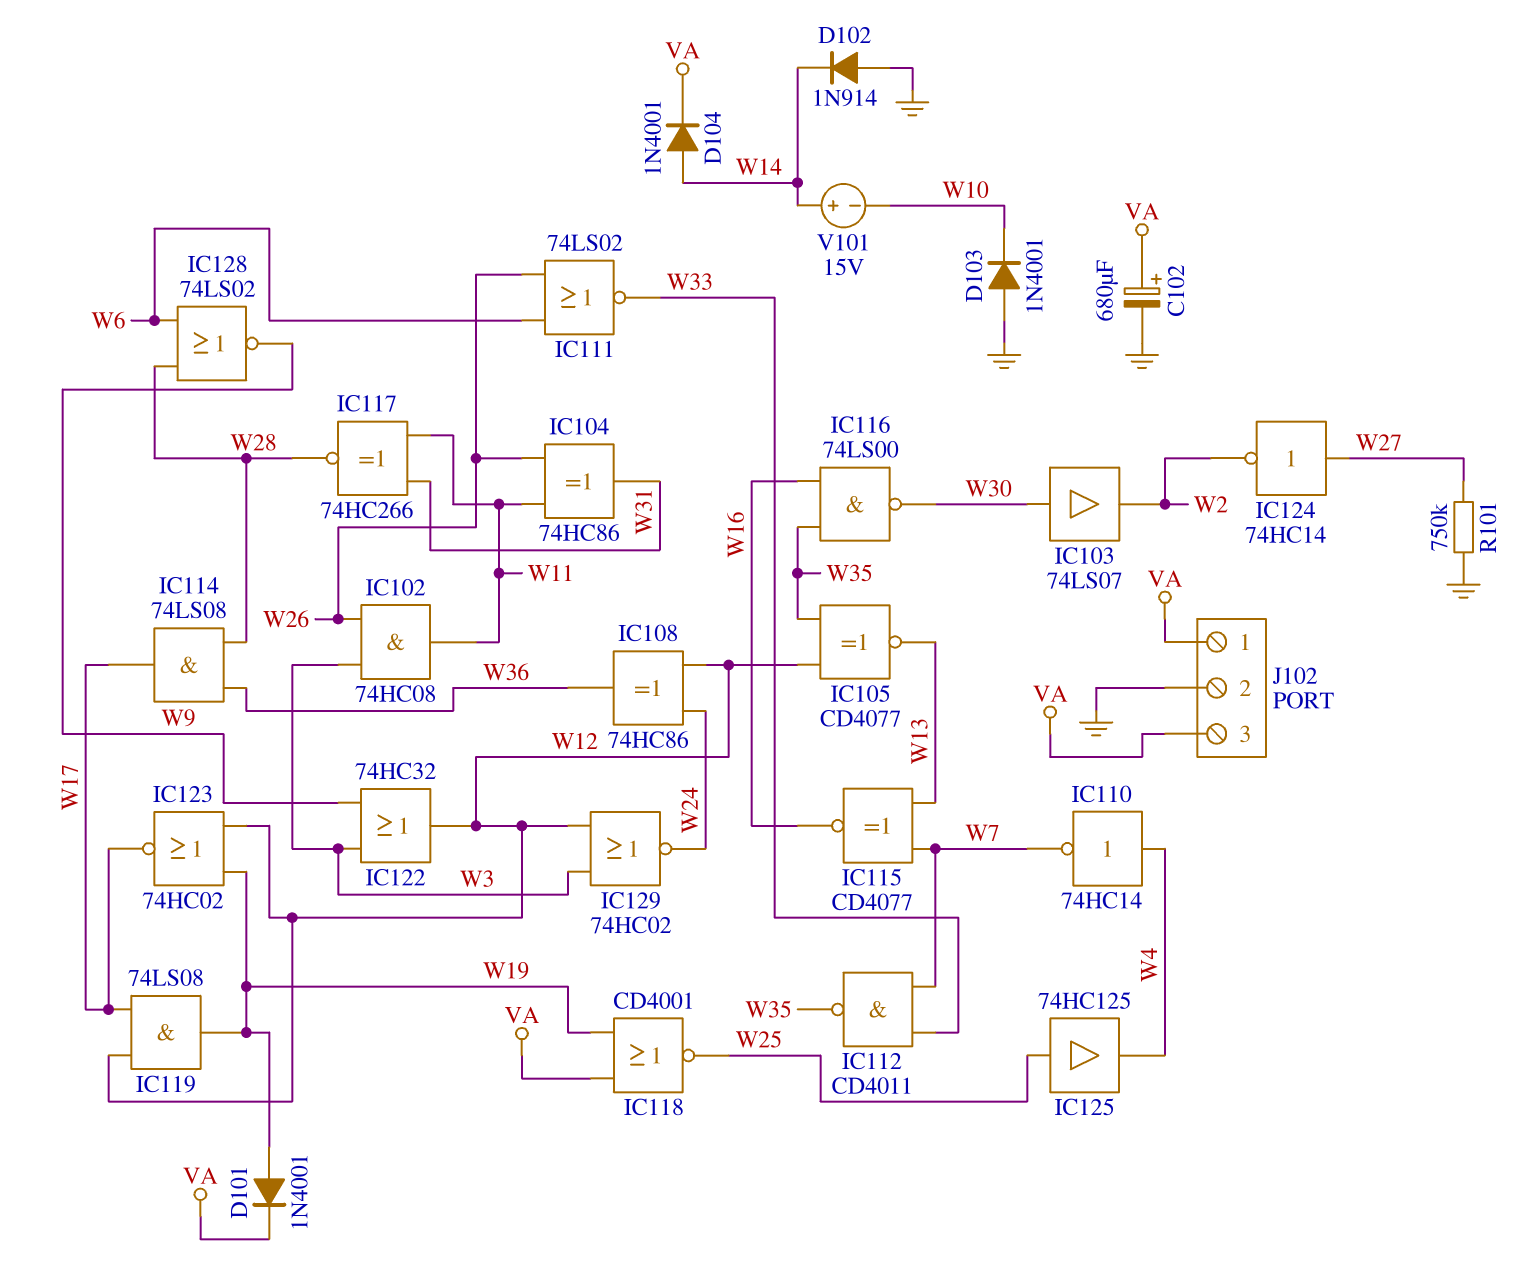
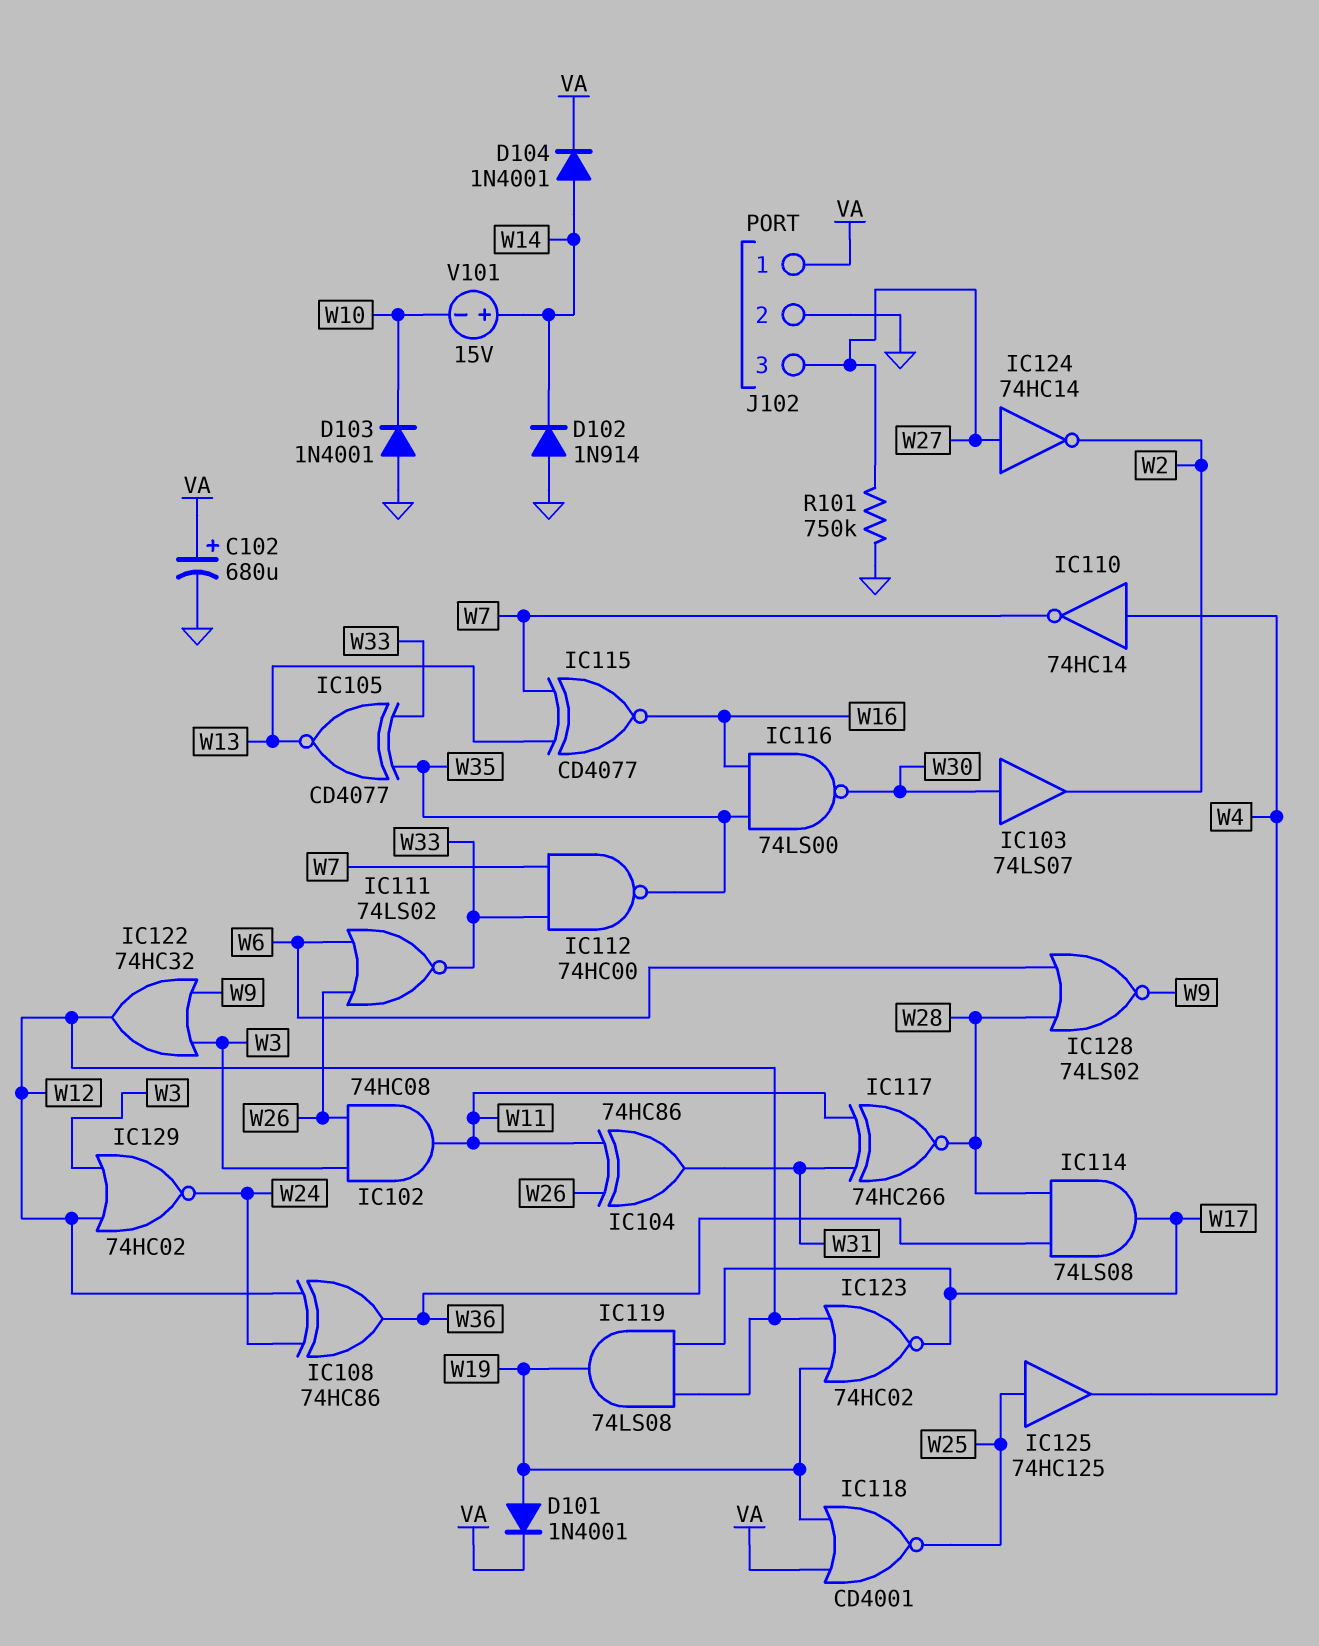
IC105: XNOR CD4077 (in W12, in W35, out W13) -> XNOR CD4077 (in W33, in W35, out W13)
IC112: NAND CD4011 (in W7, in W33, out W35) -> NAND 74HC00 (in W7, in W33, out W35)
J102 pin 3: VA -> W27

